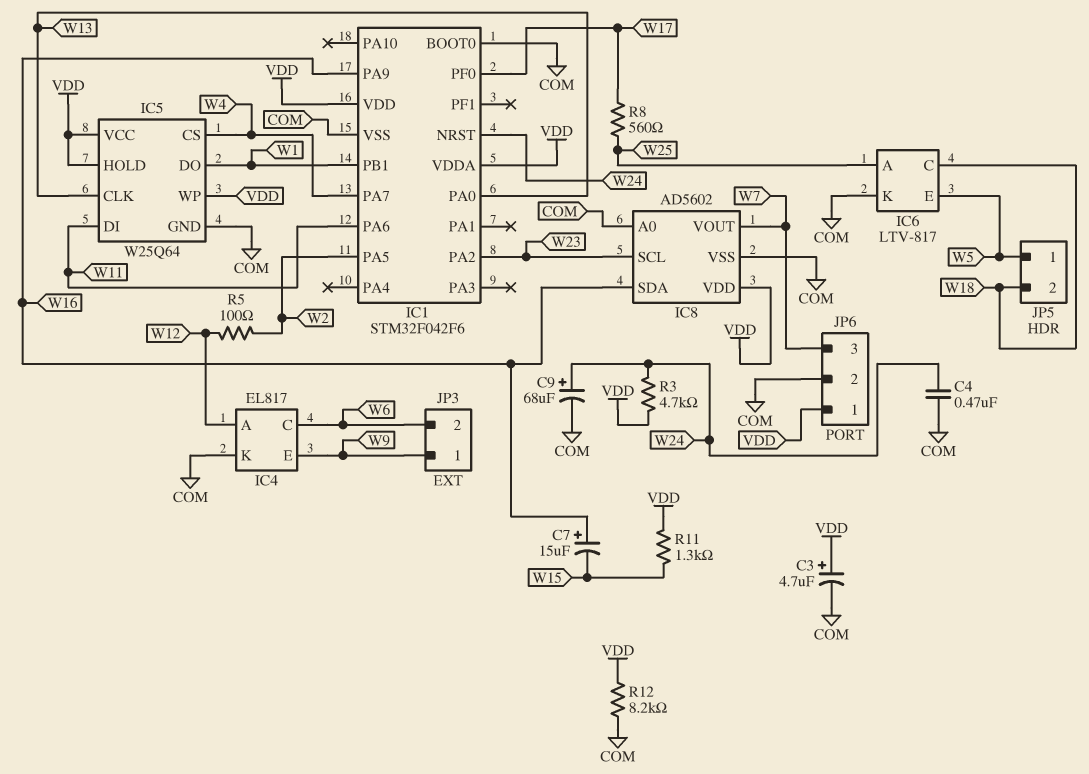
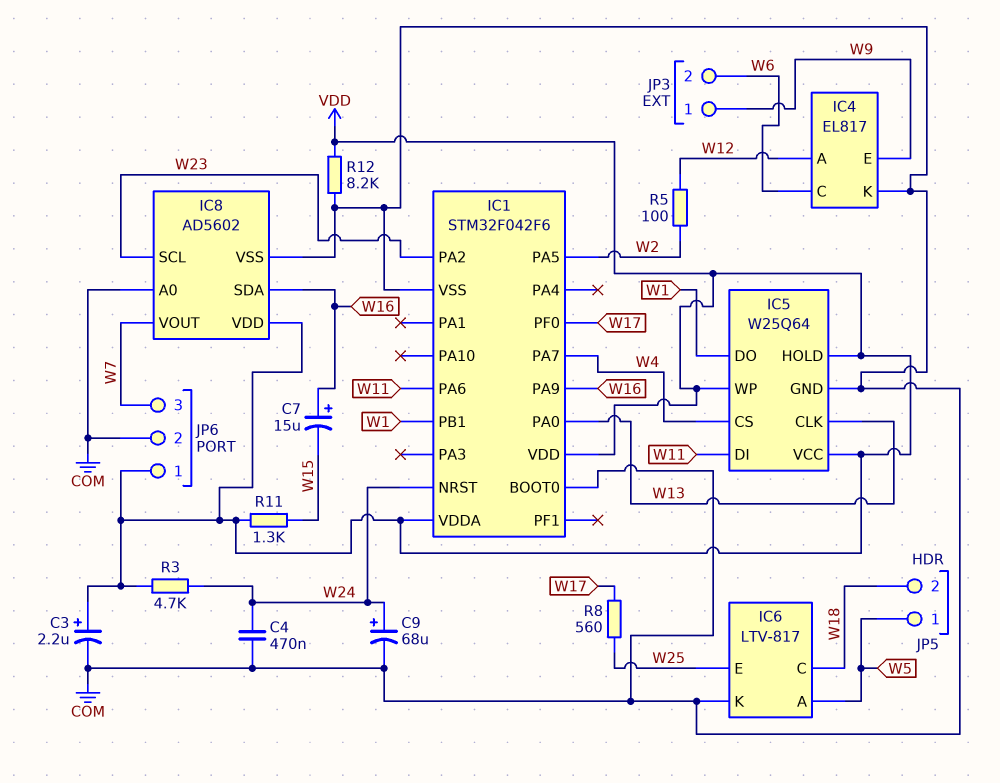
C3: 4.7uF (plus VDD, minus COM) -> 2.2uF (plus VDD, minus COM)
IC6 pin A: W25 -> W5
IC6 pin E: W5 -> W25

